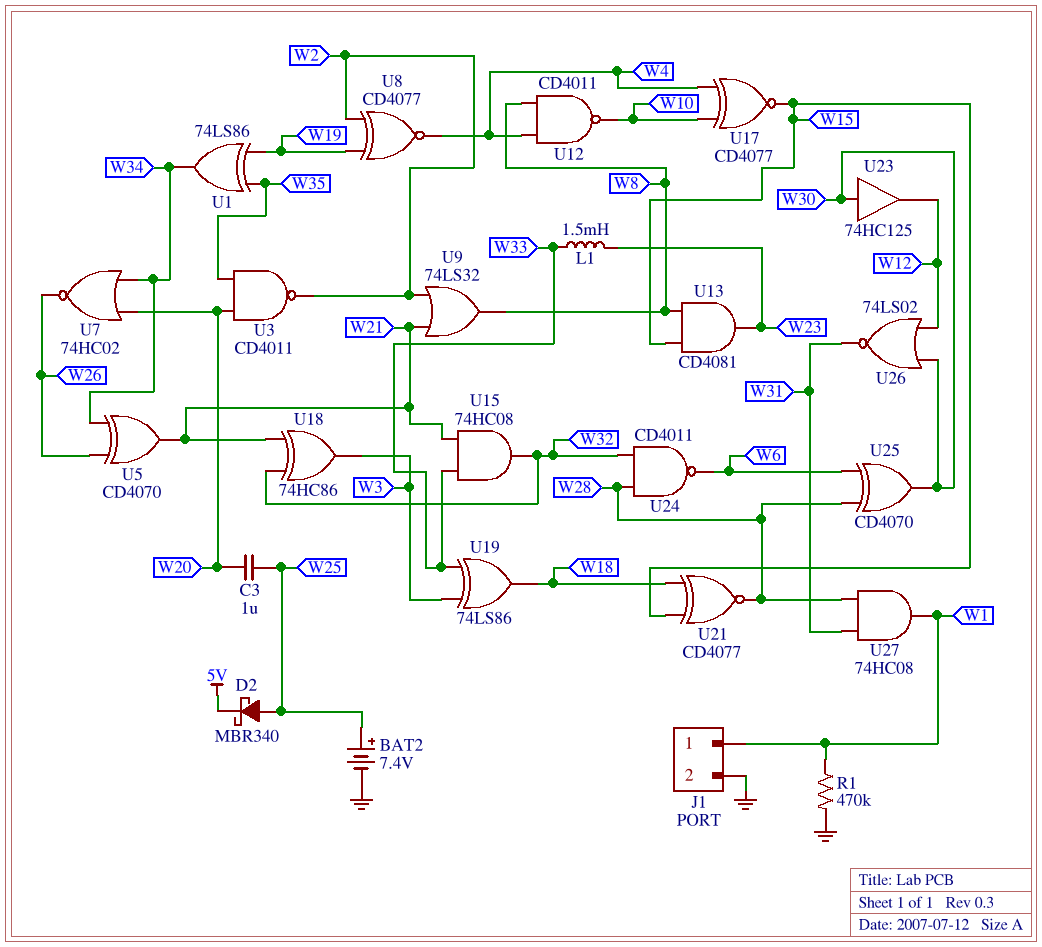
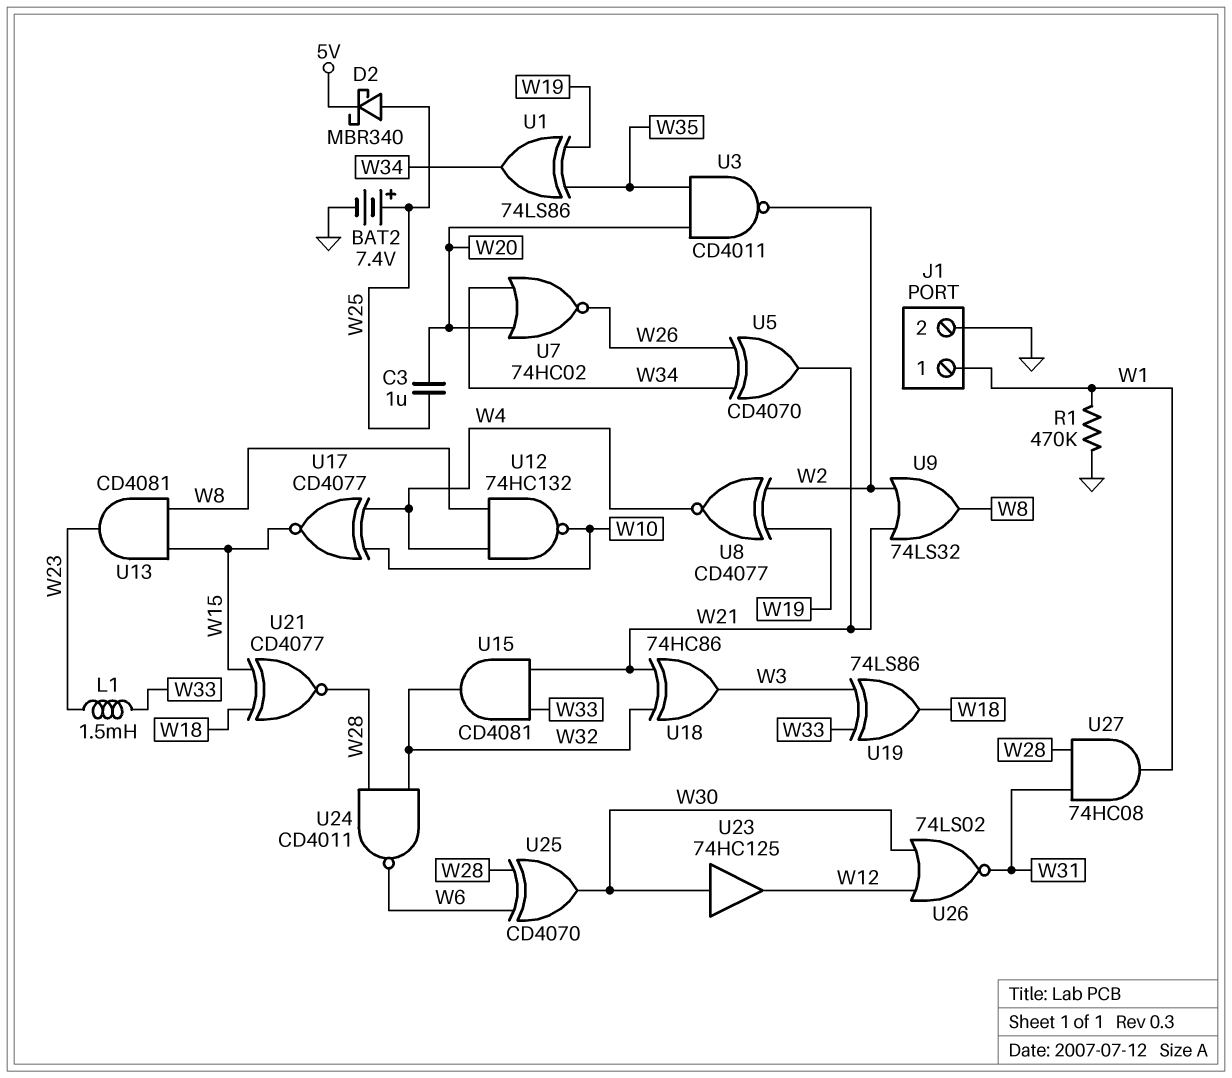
U12: NAND CD4011 (in W4, in W8, out W10) -> NAND 74HC132 (in W4, in W8, out W10)
U15: AND 74HC08 (in W21, in W33, out W32) -> AND CD4081 (in W21, in W33, out W32)

